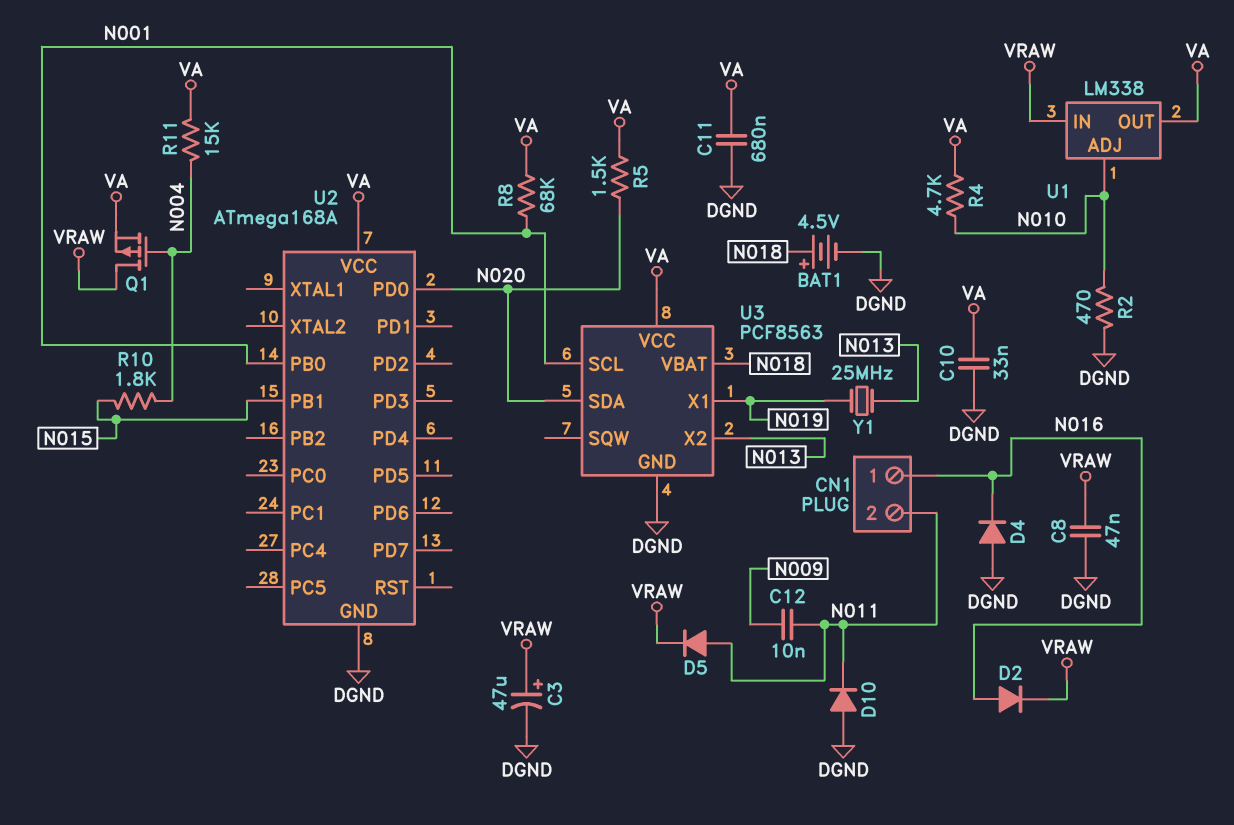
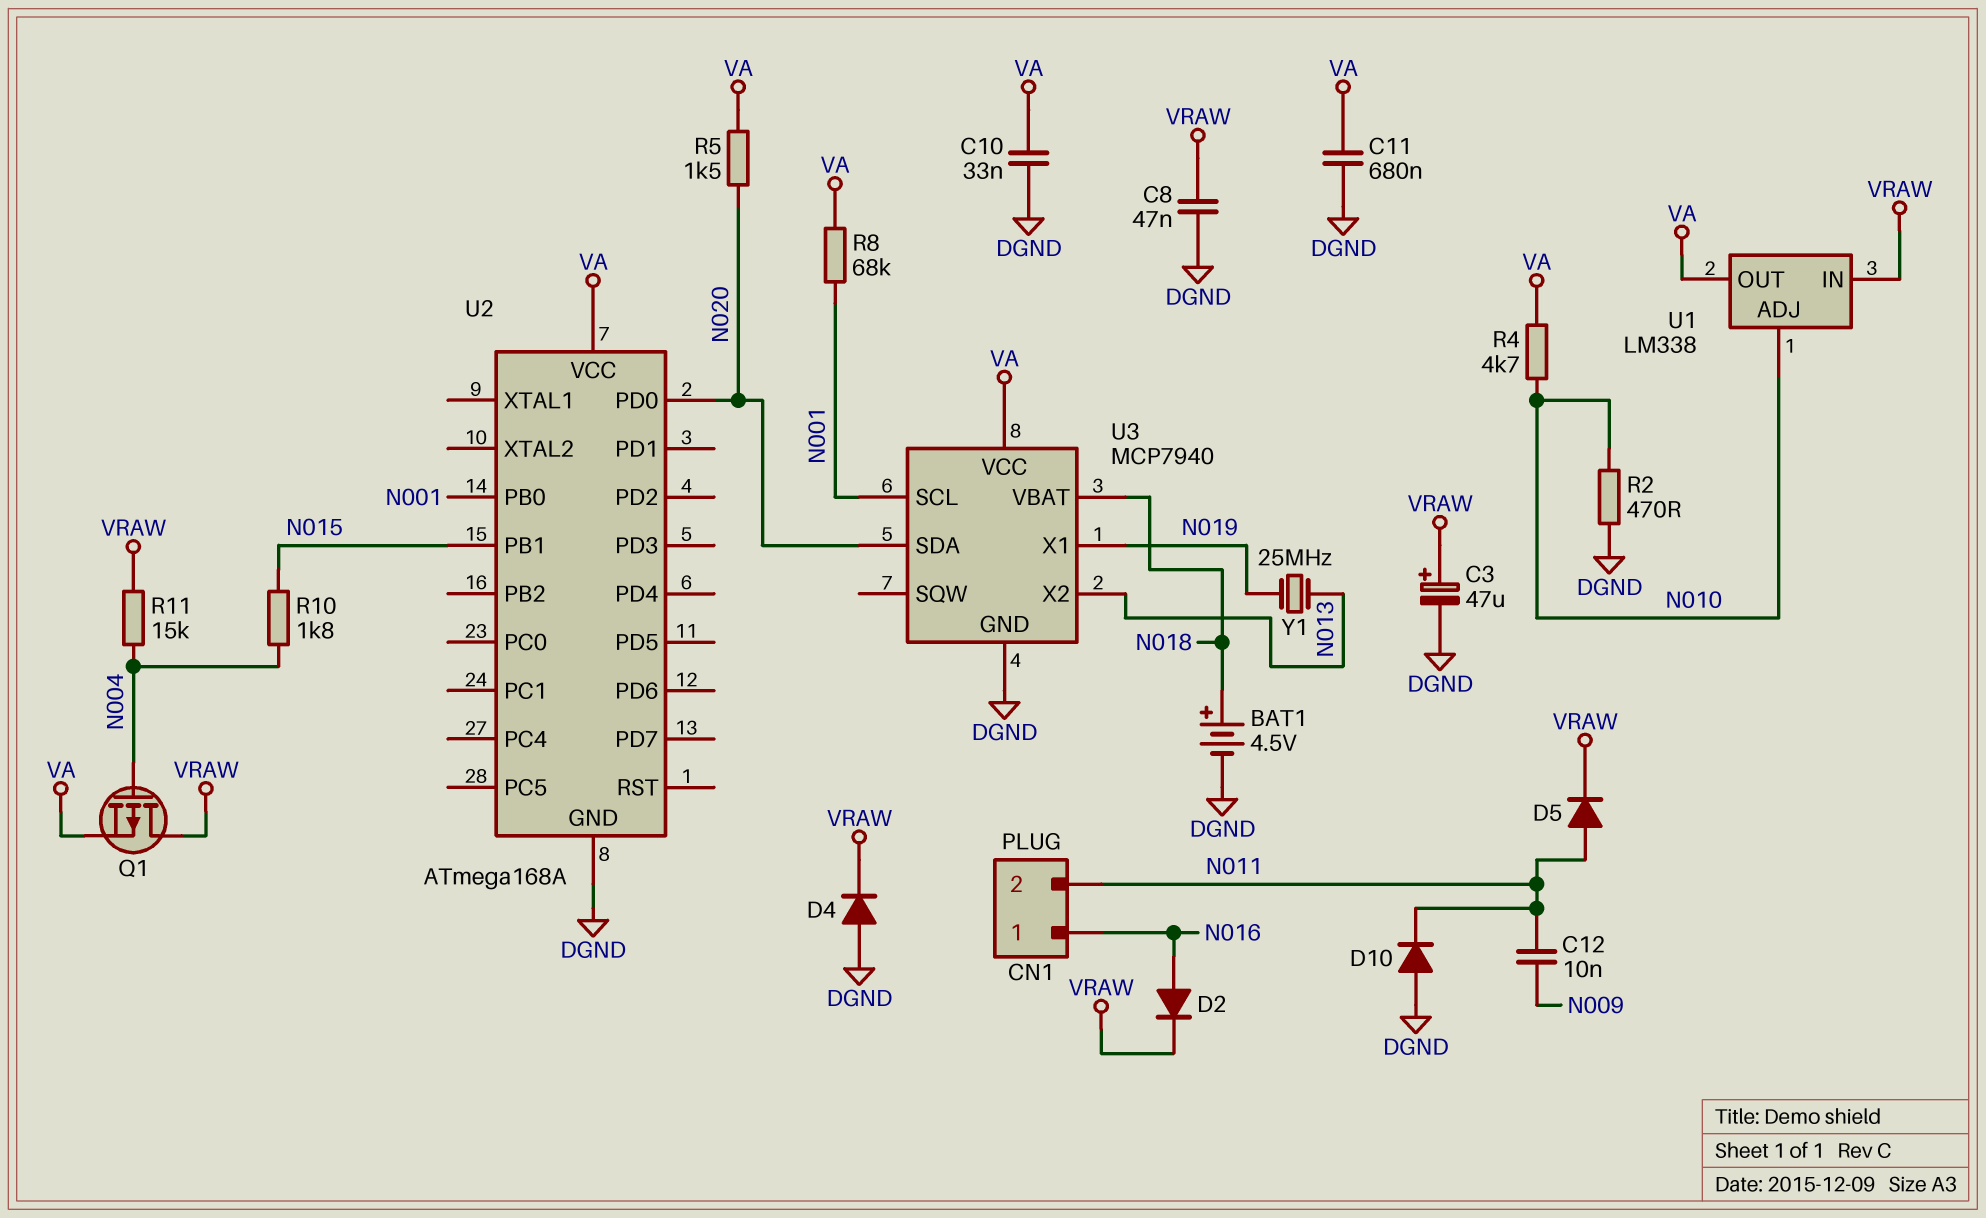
D4: diode (A DGND, K N016) -> diode (A DGND, K VRAW)
R11: 15k (N004, VA) -> 15k (N004, VRAW)
U3: PCF8563 -> MCP7940

